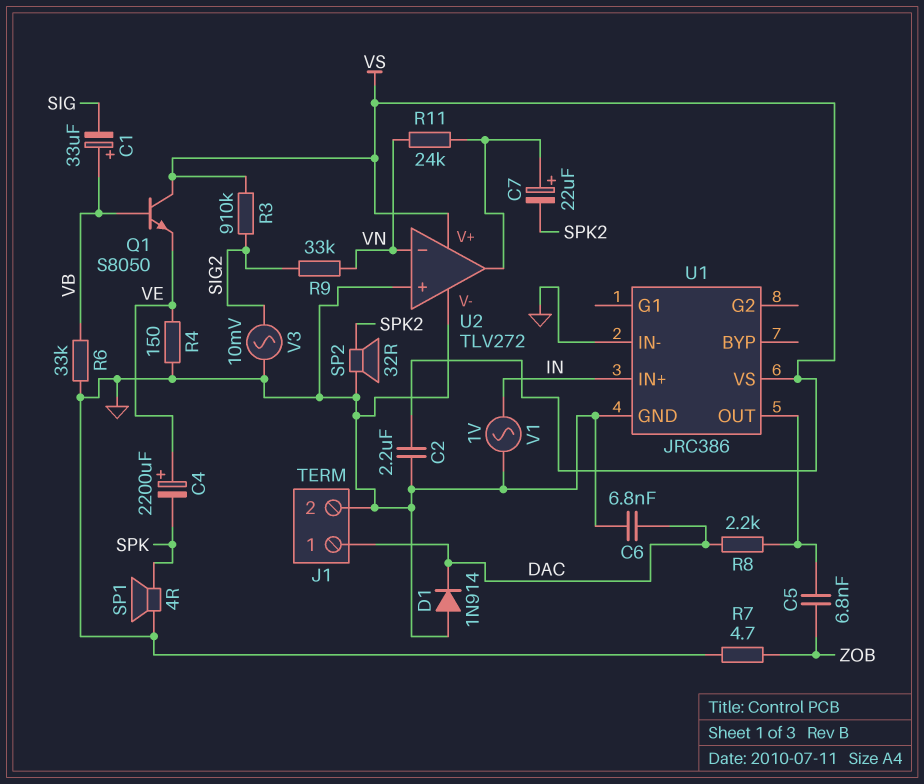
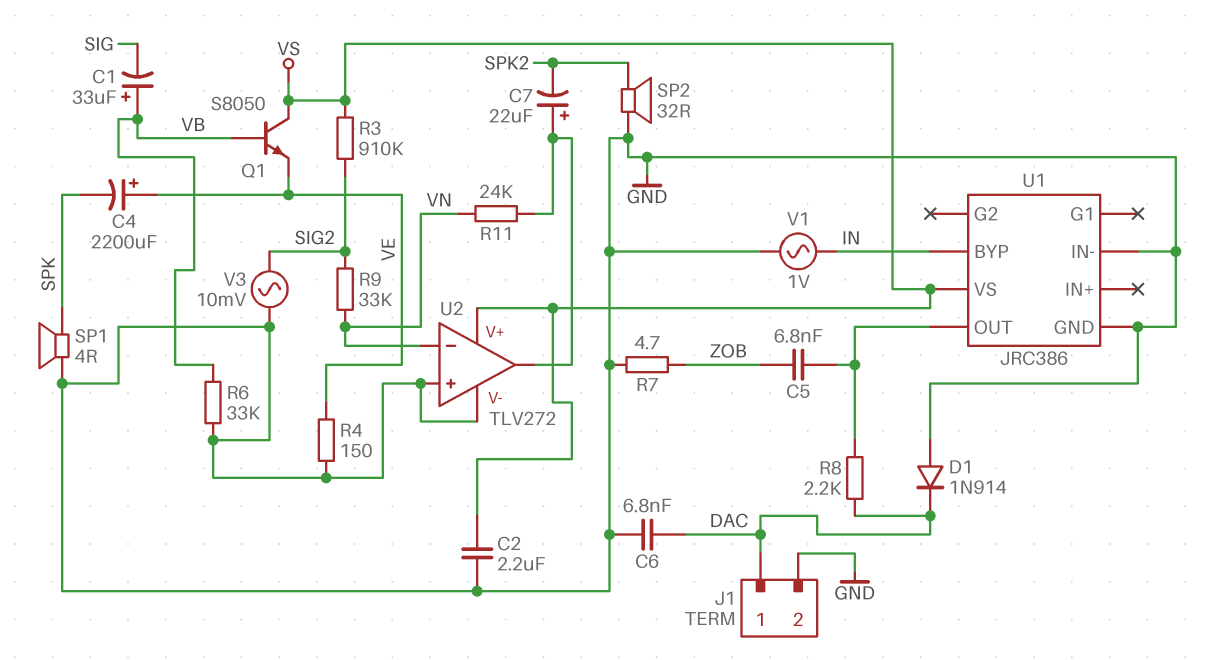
U1 pin BYP: none -> IN
U1 pin IN+: IN -> none

